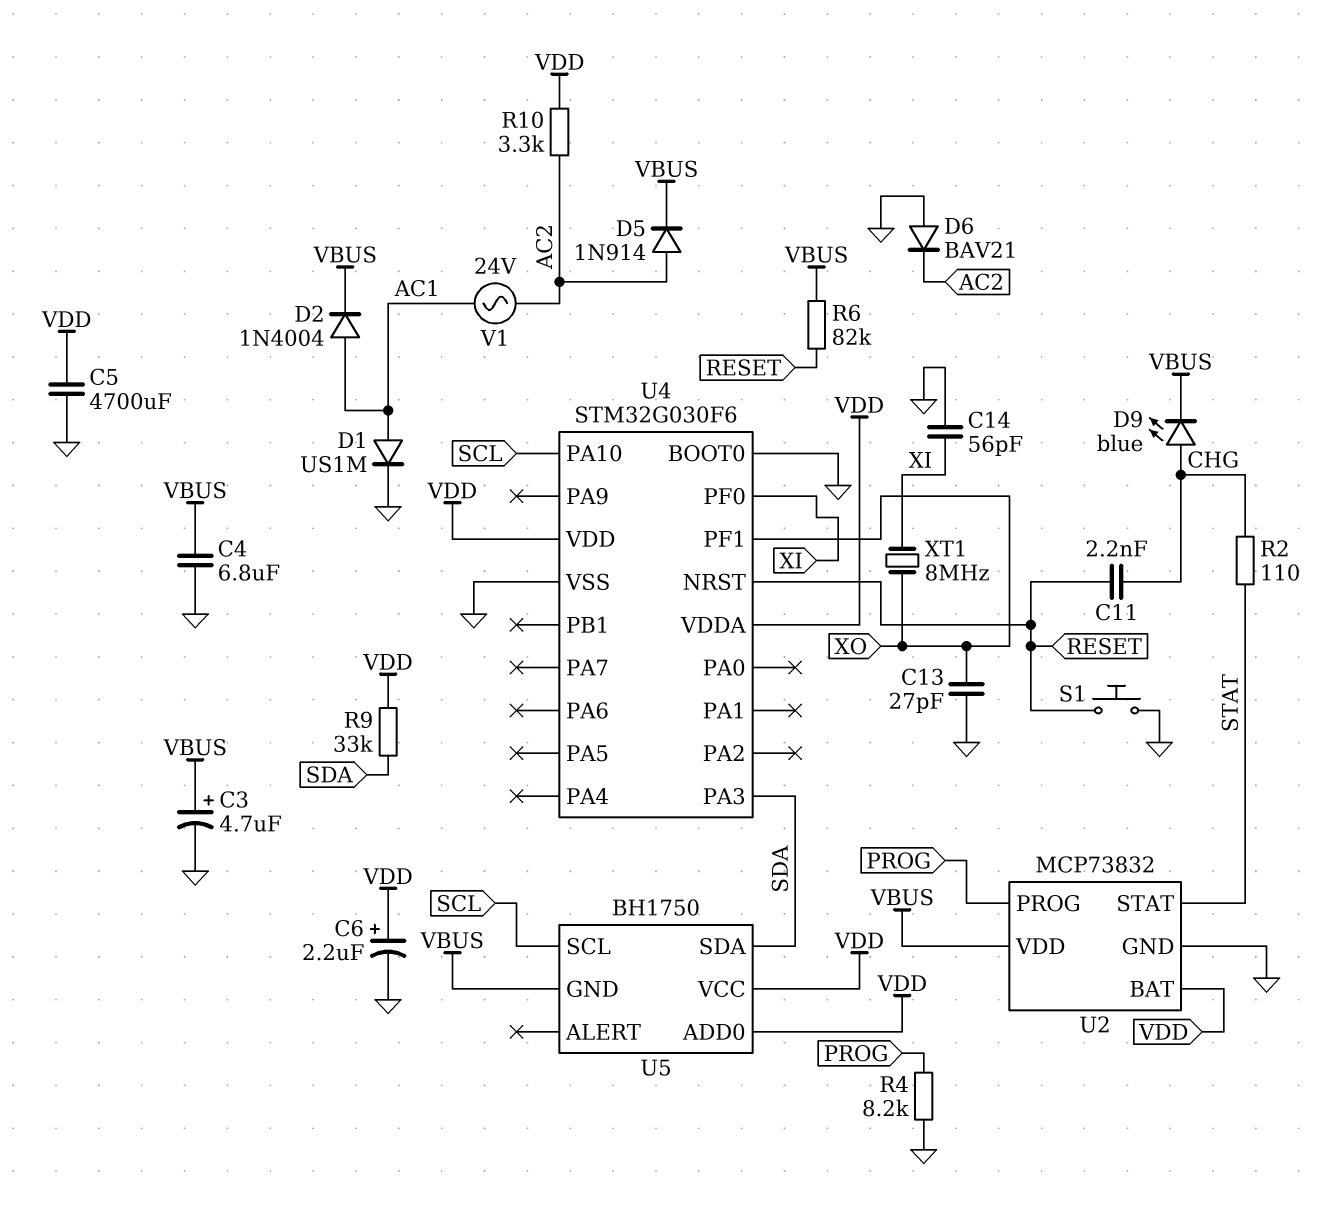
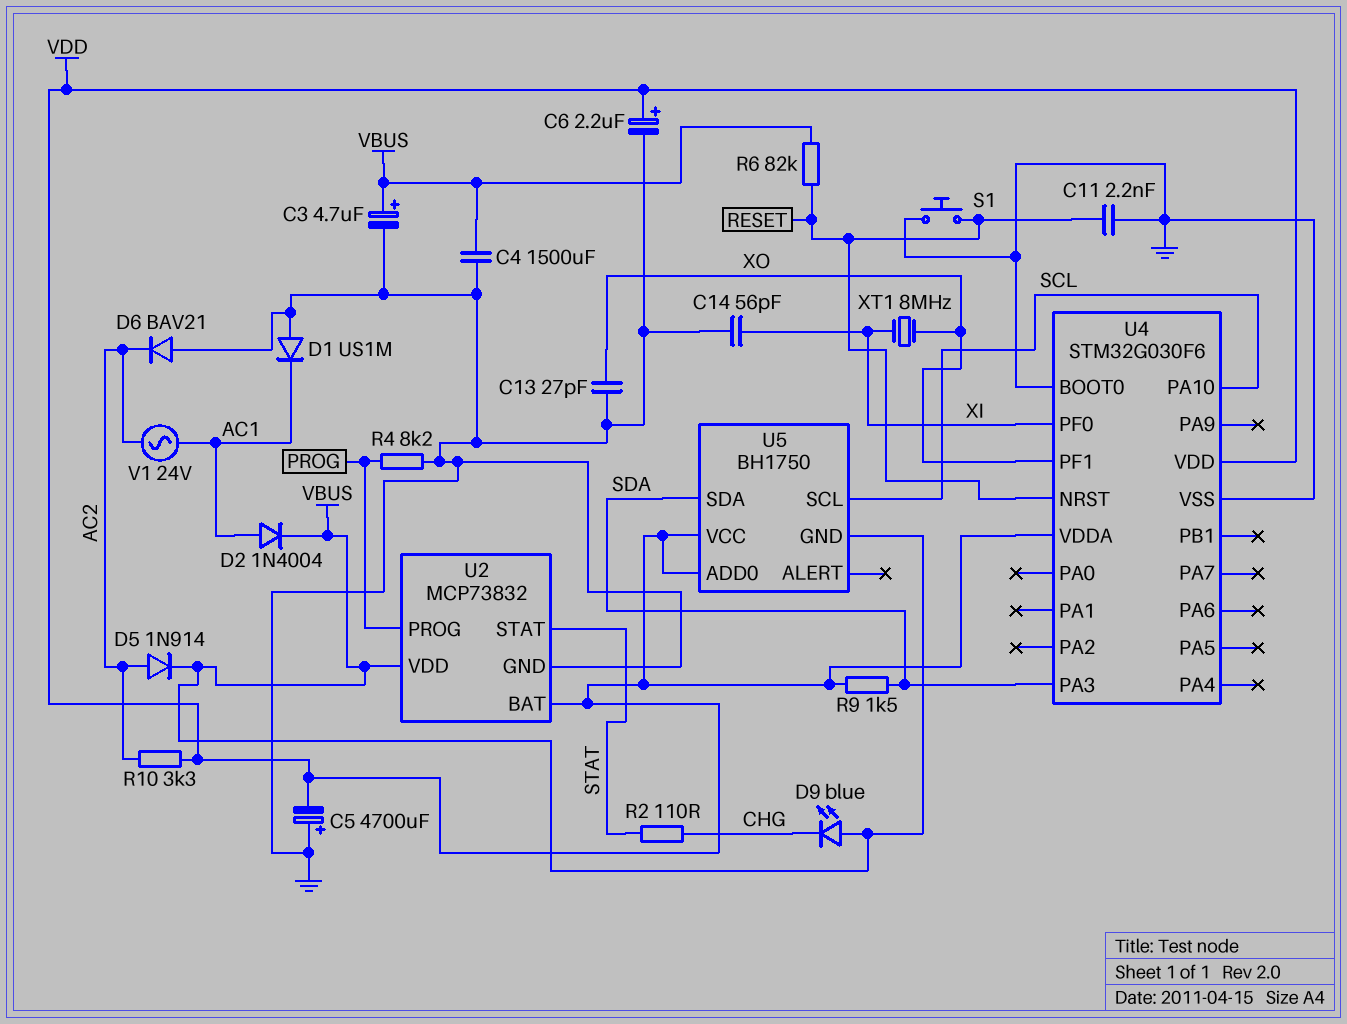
C4: 6.8uF (GND, VBUS) -> 1500uF (GND, VBUS)
C5: 4700uF (GND, VDD) -> 4700uF (plus GND, minus VDD)
C11: 2.2nF (CHG, RESET) -> 2.2nF (GND, RESET)
D1: diode US1M (A AC1, K GND) -> diode US1M (A GND, K AC1)
D9: LED blue (A CHG, K VBUS) -> LED blue (A VBUS, K CHG)
R9: 33k (SDA, VDD) -> 1.5k (SDA, VDD)

